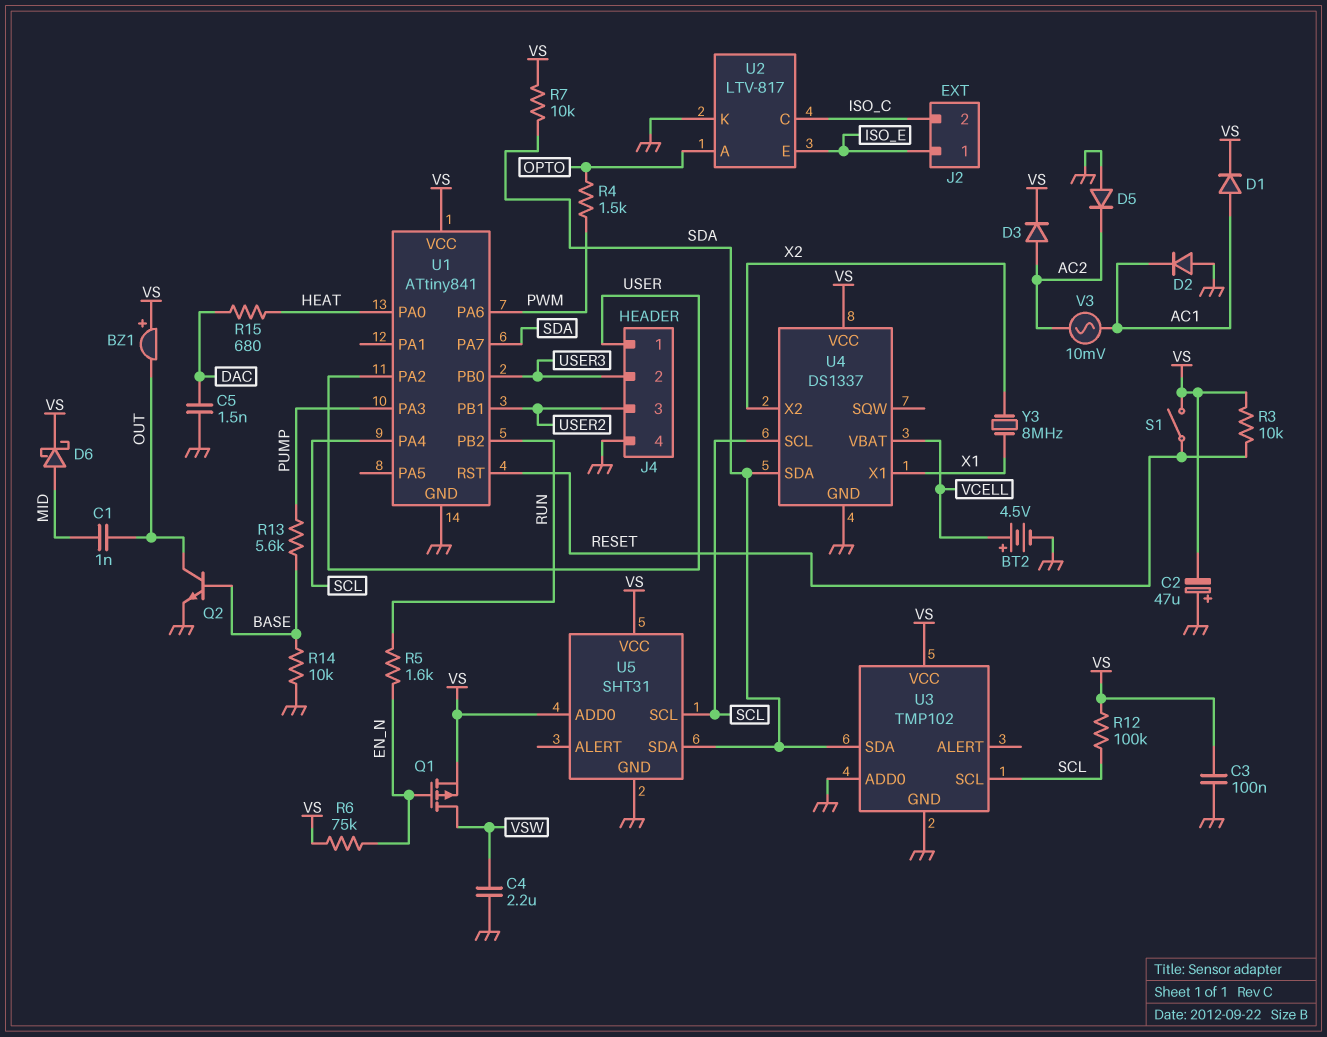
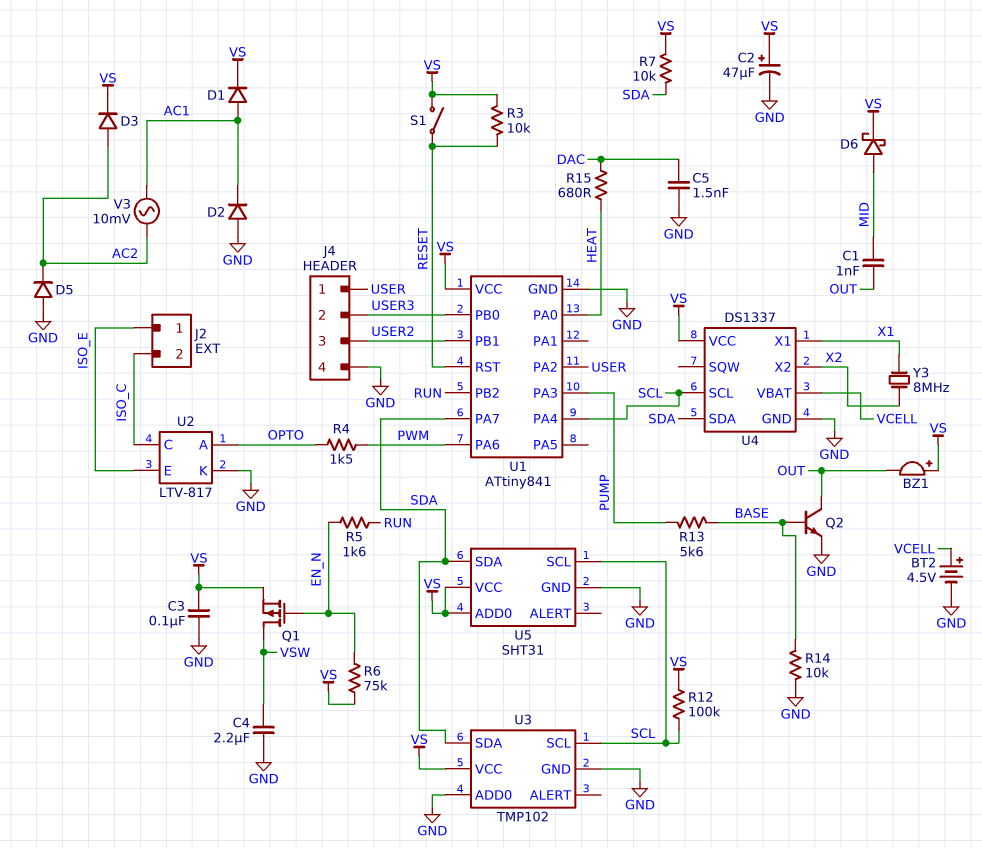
C2: 47uF (plus GND, minus VS) -> 47uF (plus VS, minus GND)

